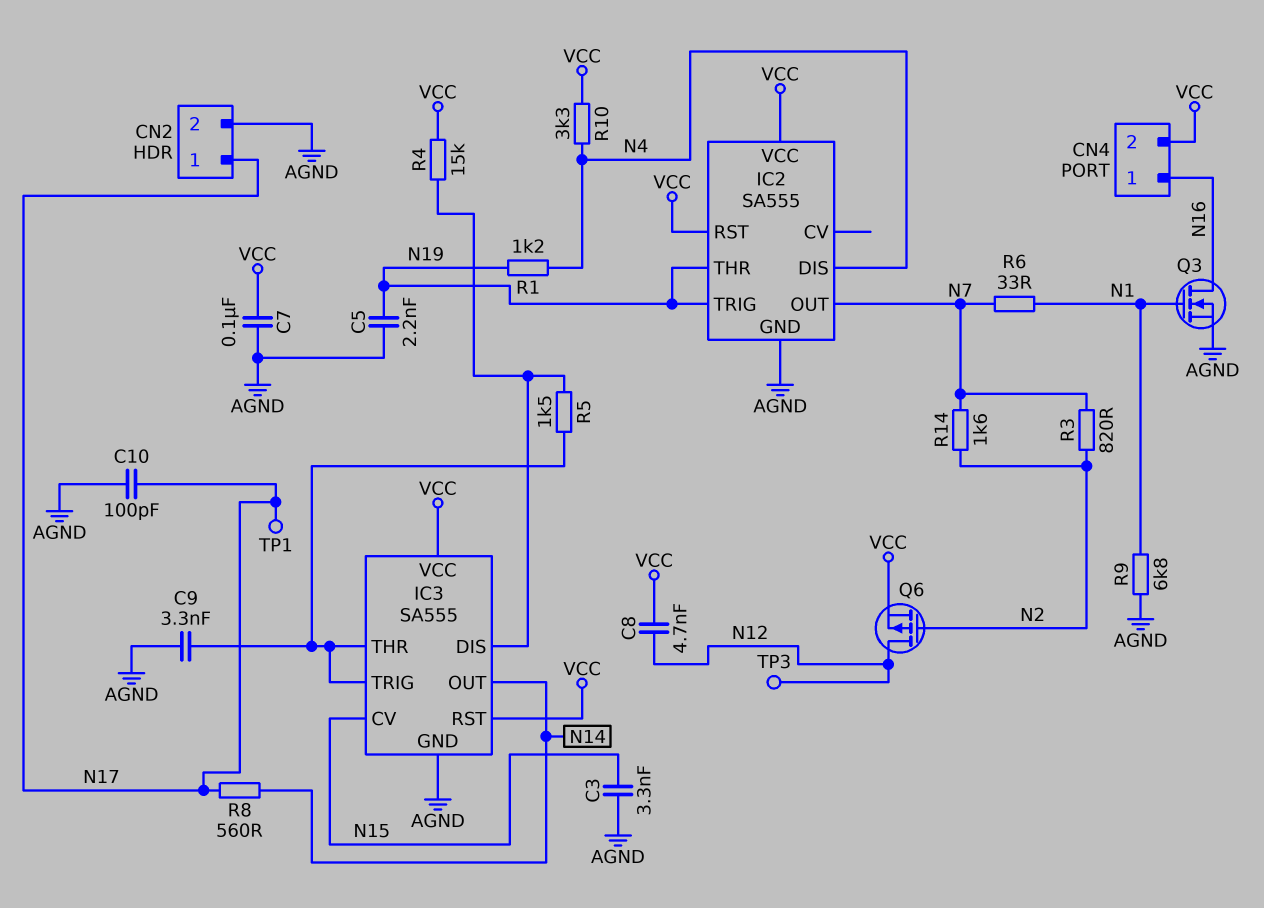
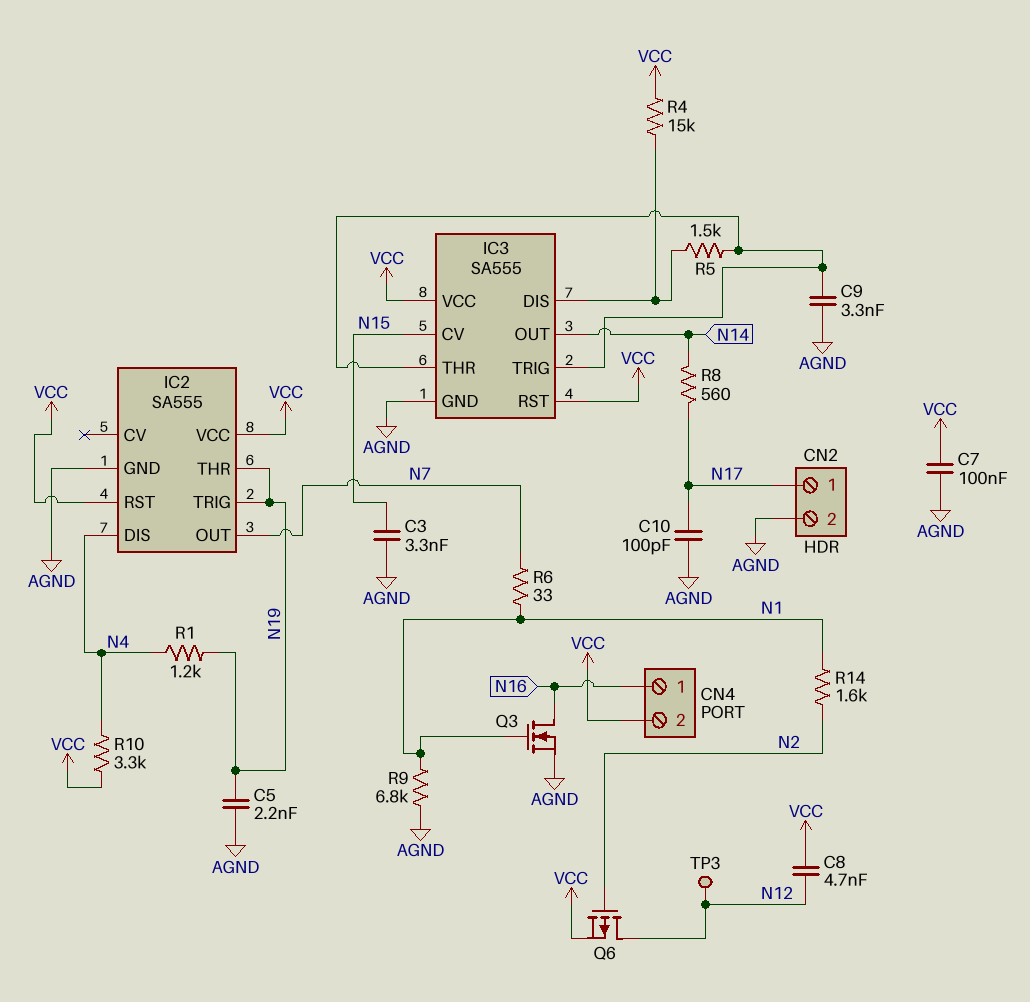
R3: 820 (N2, N7) -> none
R14: 1.6k (N2, N7) -> 1.6k (N1, N2)
TP1: test point (N17) -> none

